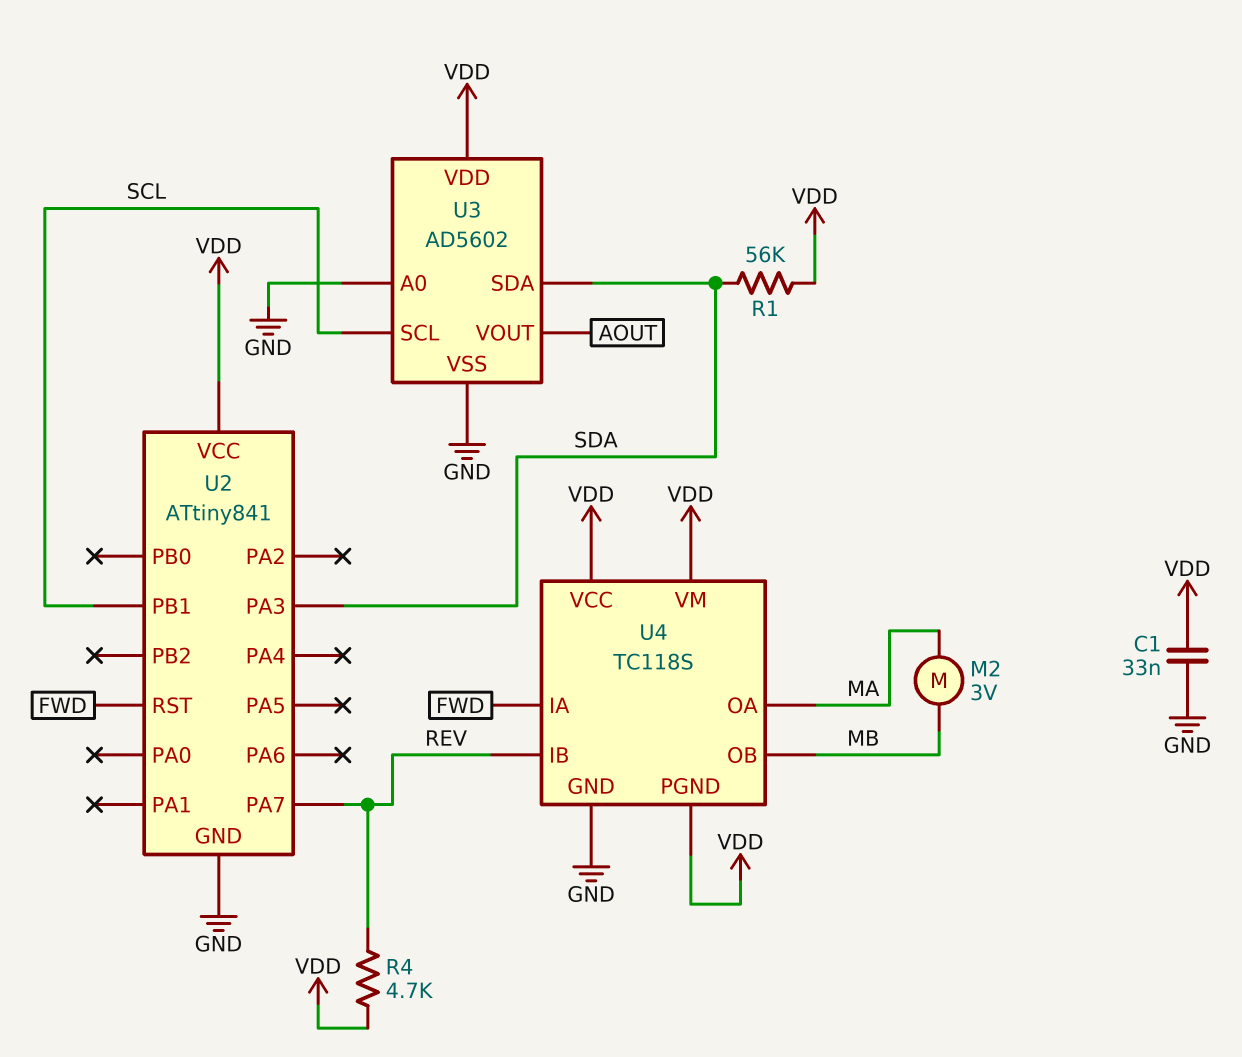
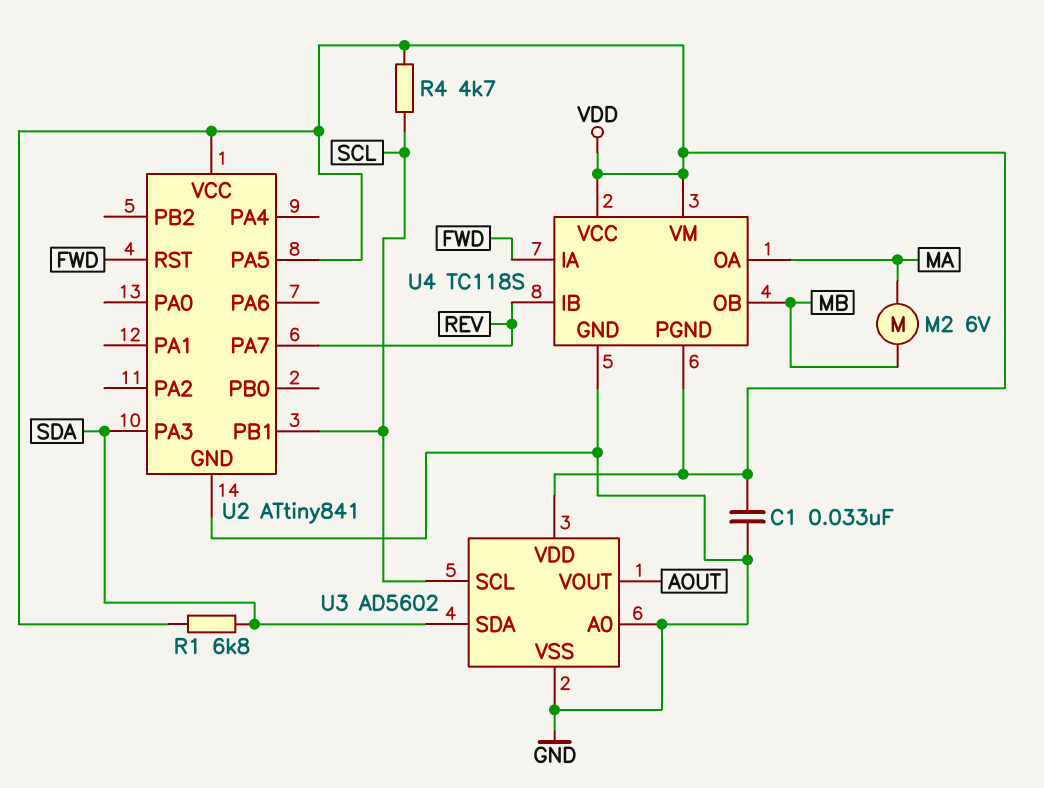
M2: motor 3V (MA, MB) -> motor 6V (MA, MB)
R1: 56k (SDA, VDD) -> 6.8k (SDA, VDD)
R4: 4.7k (REV, VDD) -> 4.7k (SCL, VDD)
U2 pin PA5: none -> VDD

